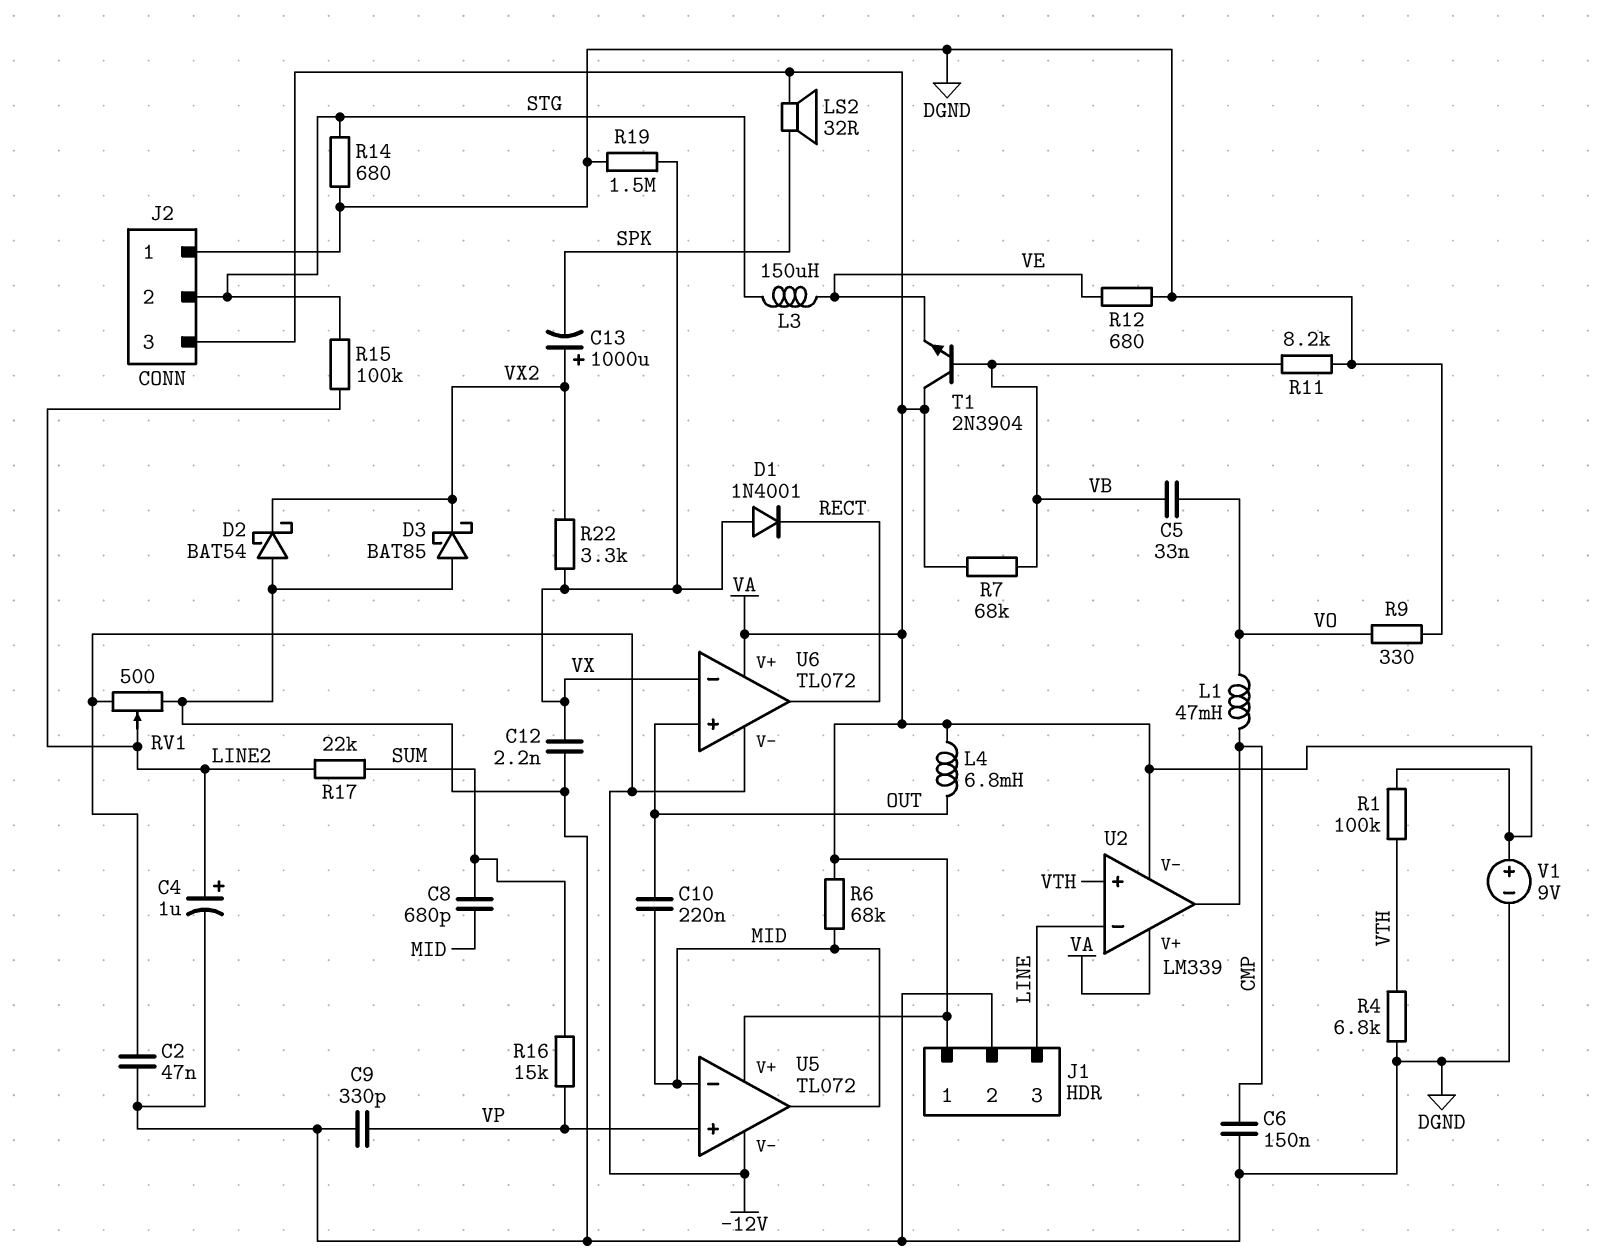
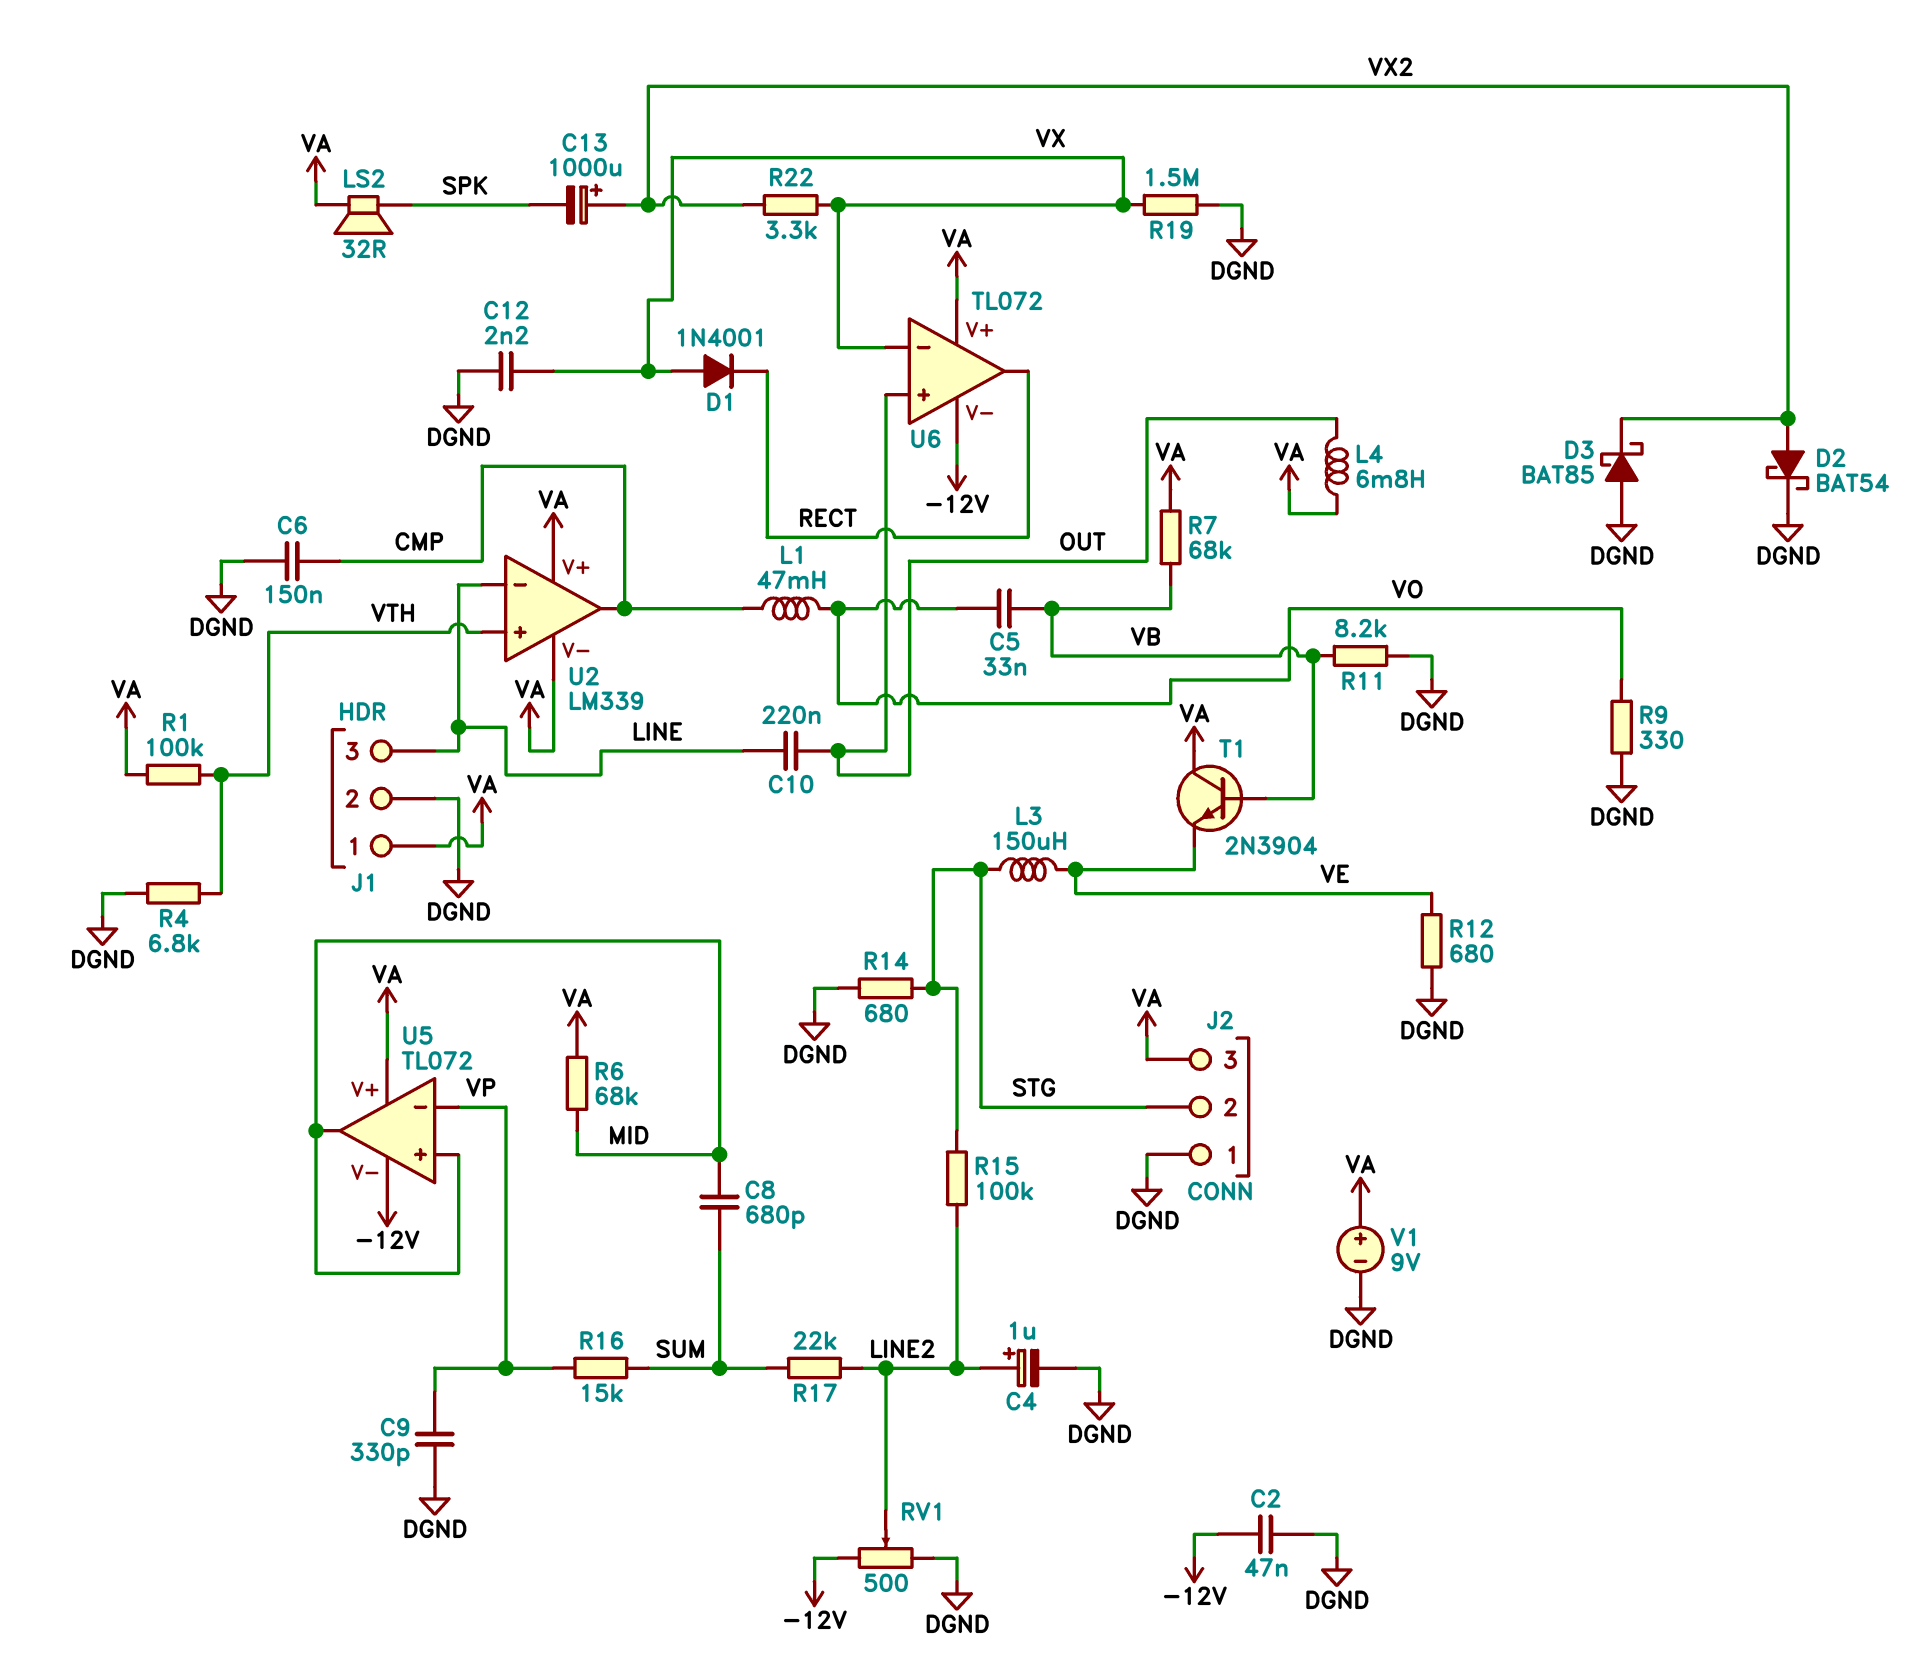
C10: 220nF (MID, OUT) -> 220nF (LINE, OUT)
D2: schottky BAT54 (A DGND, K VX2) -> schottky BAT54 (A VX2, K DGND)
U5 pin in+: VP -> MID
U5 pin in-: MID -> VP

